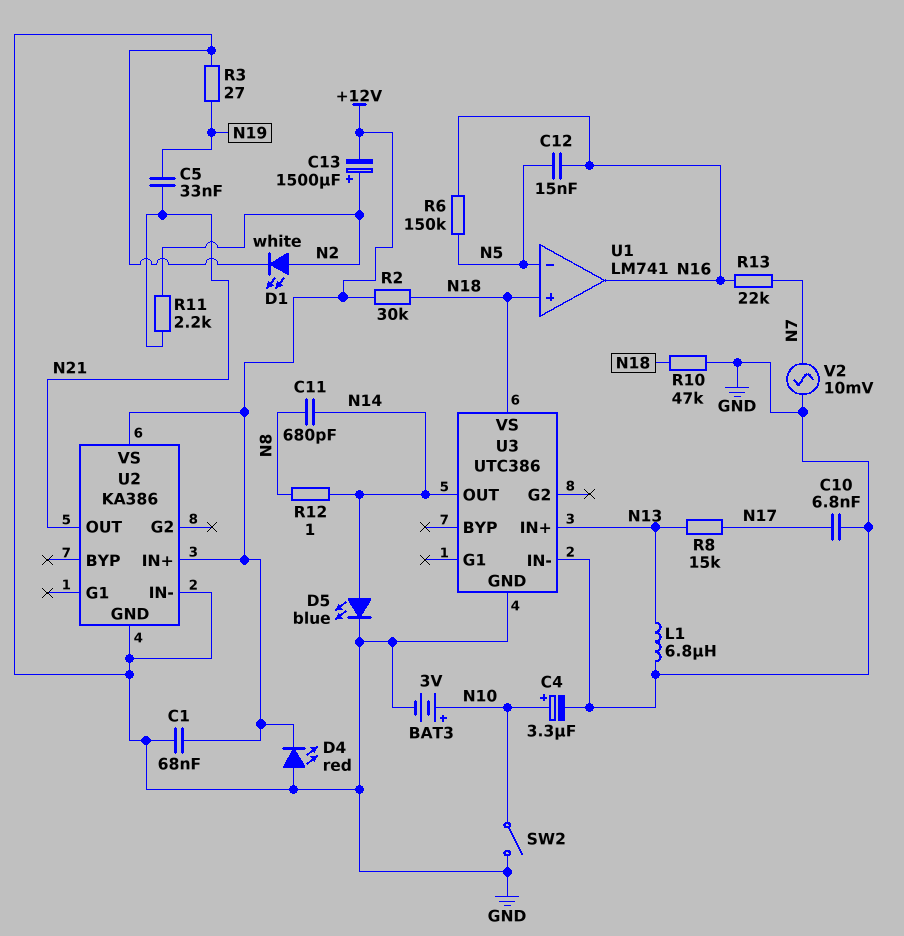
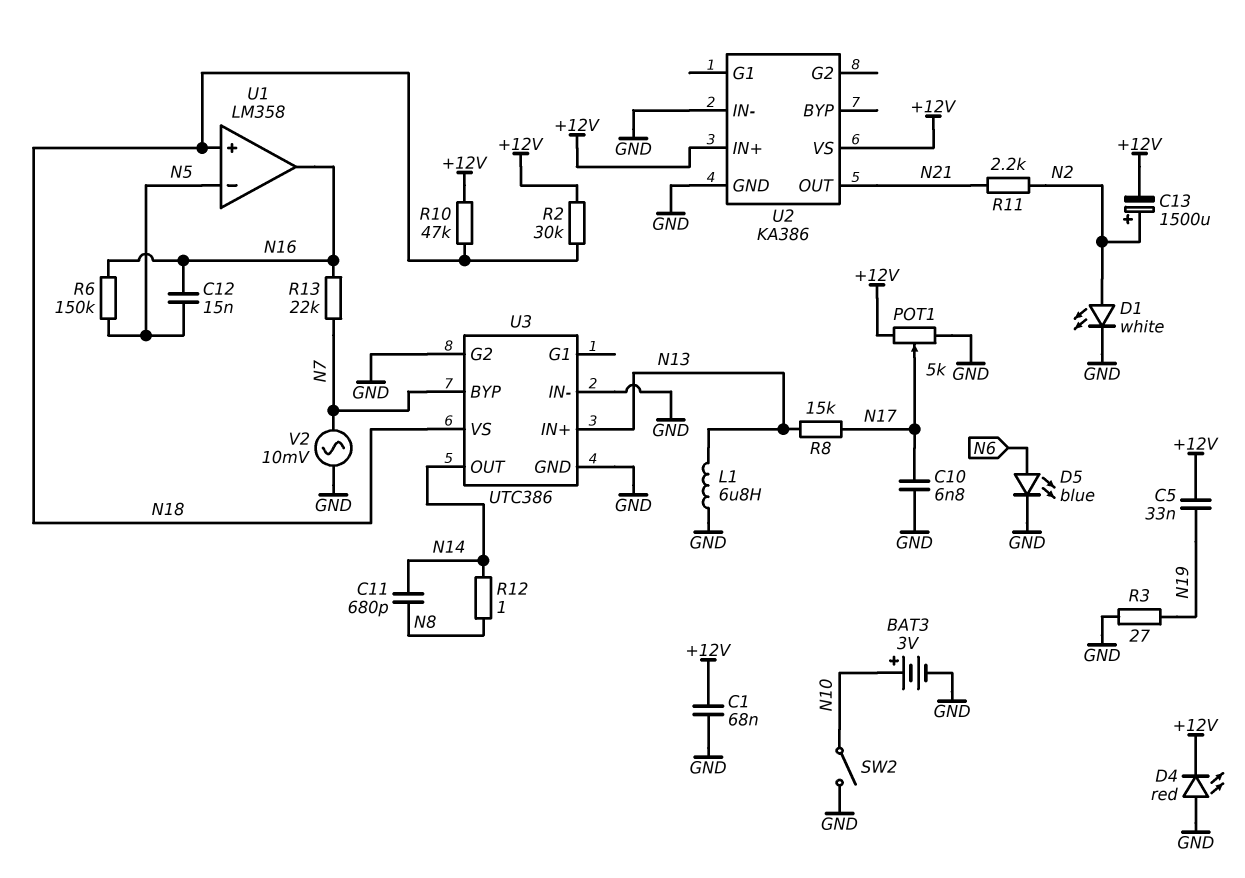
C4: 3.3uF (plus N10, minus GND) -> none
C5: 33nF (N19, N21) -> 33nF (+12V, N19)
D5: LED blue (A N14, K GND) -> LED blue (A N6, K GND)
POT1: none -> 5k (+12V, GND, wiper N17)
R10: 47k (GND, N18) -> 47k (+12V, N18)
U1: LM741 -> LM358
U3 pin BYP: none -> N7
U3 pin G2: none -> GND

